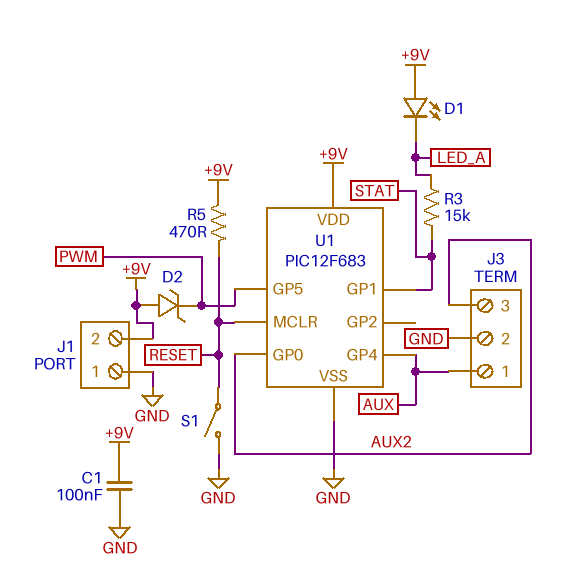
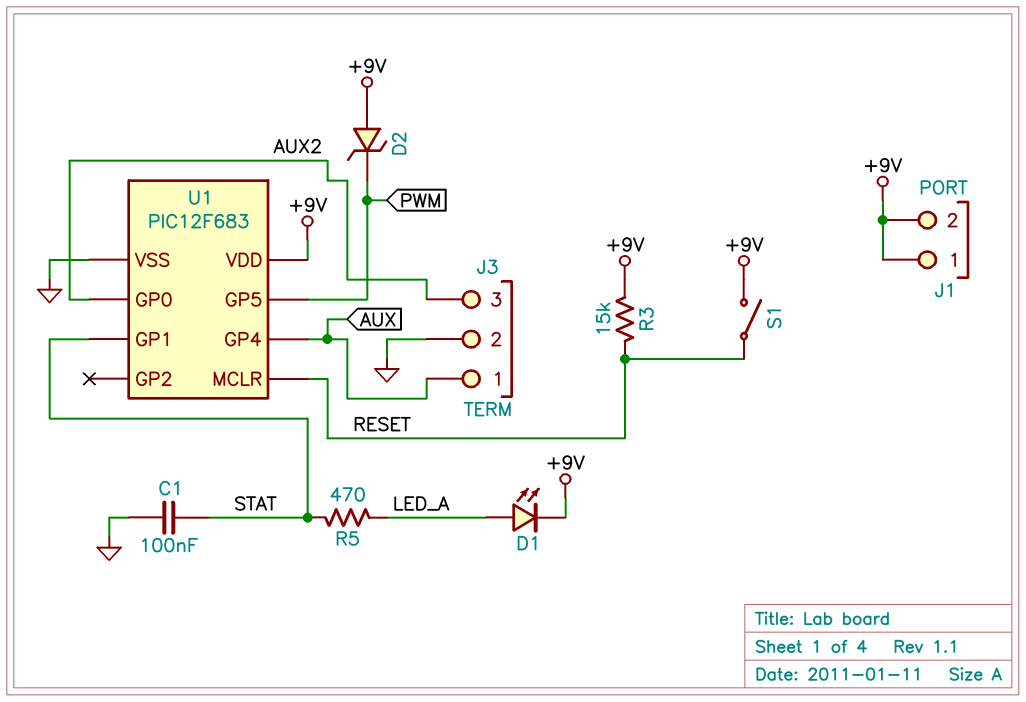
C1: 100nF (+9V, GND) -> 100nF (GND, STAT)
D1: LED (A +9V, K LED_A) -> LED (A LED_A, K +9V)
J1 pin 1: GND -> +9V
R3: 15k (LED_A, STAT) -> 15k (+9V, RESET)
R5: 470 (+9V, RESET) -> 470 (LED_A, STAT)
S1: switch (GND, RESET) -> switch (+9V, RESET)

